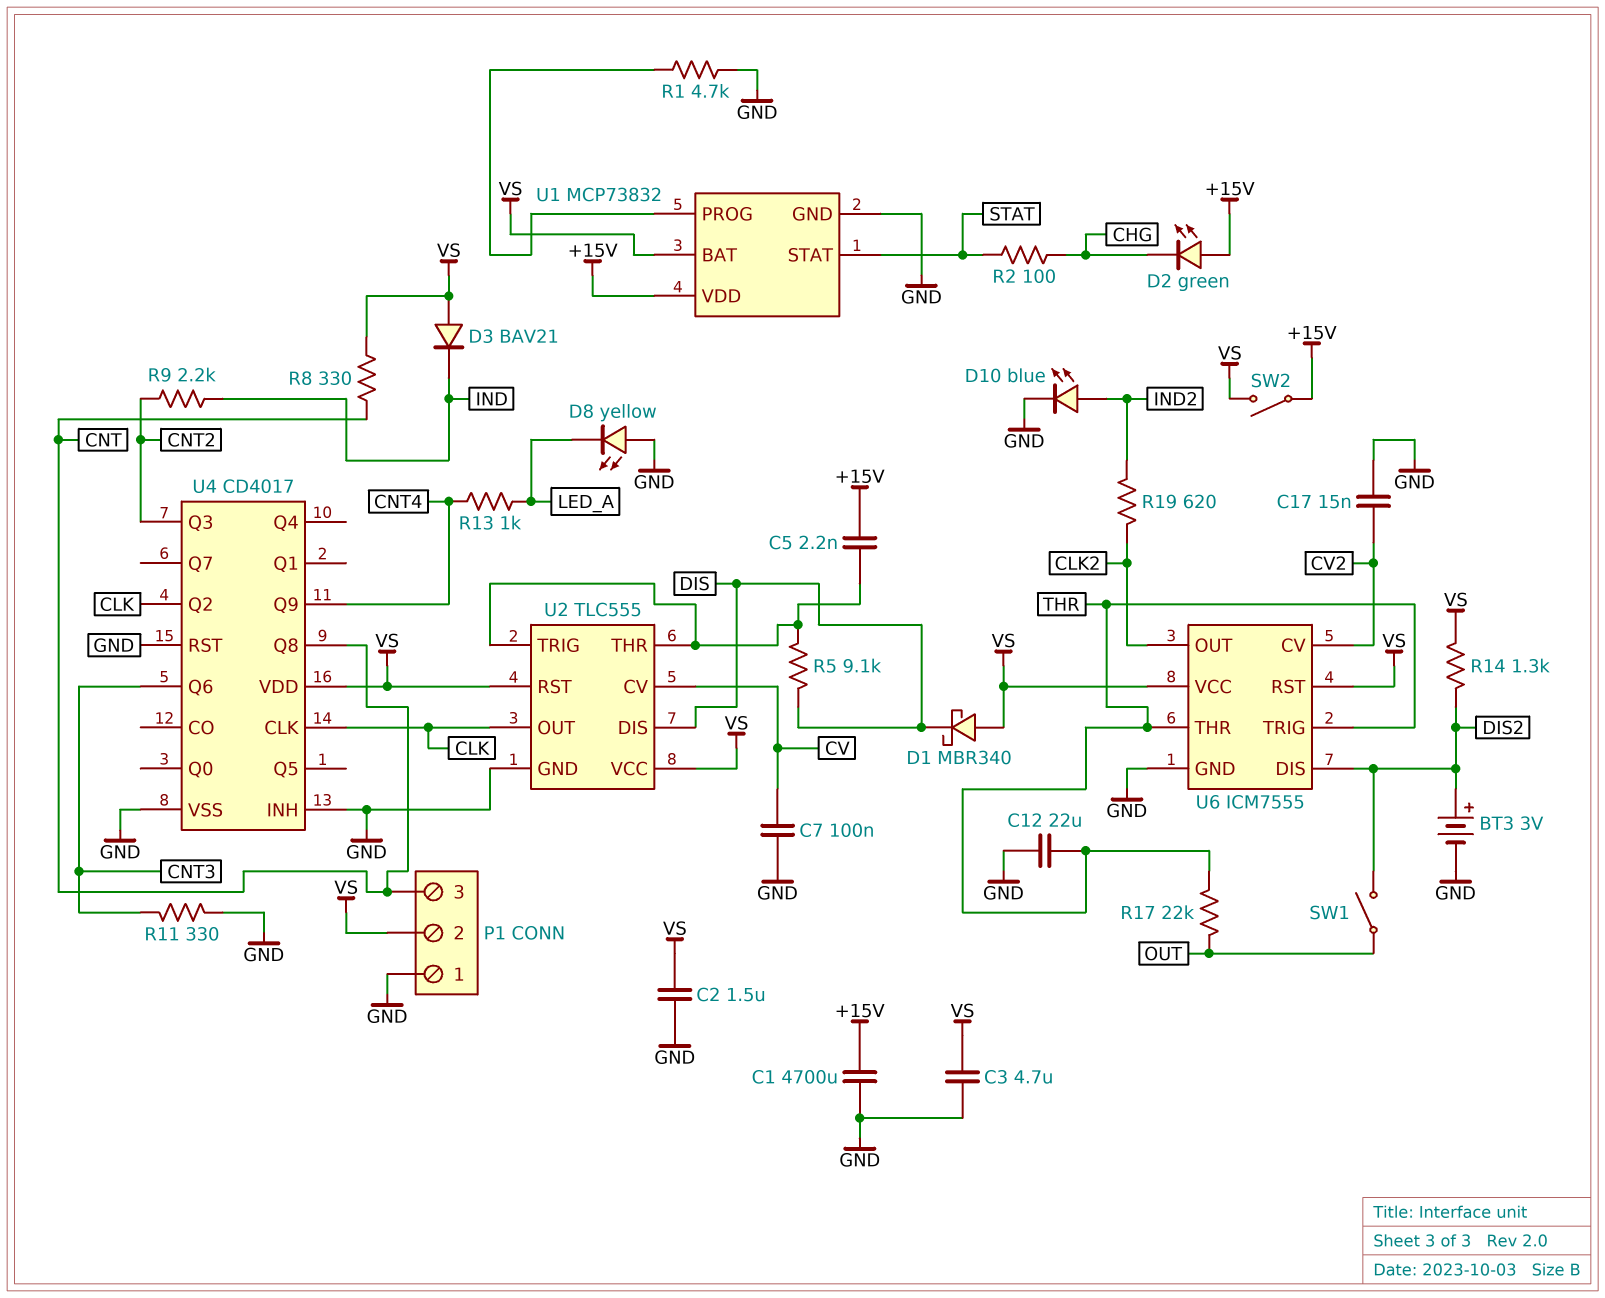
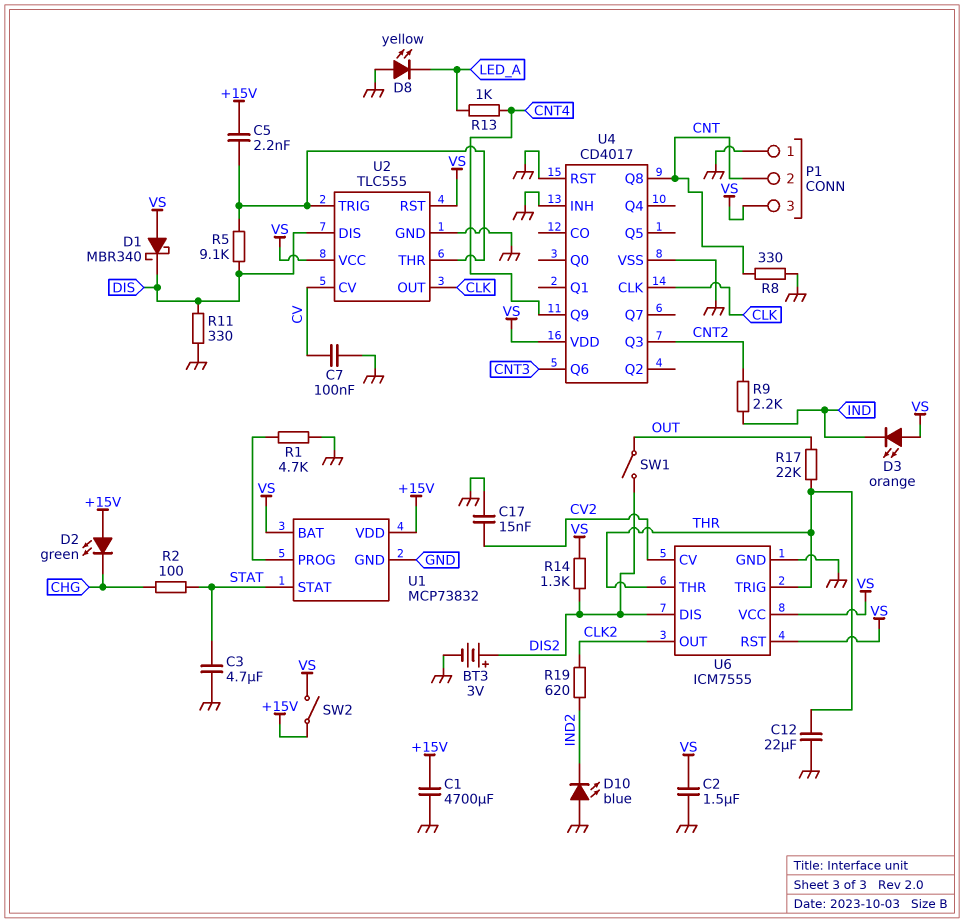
C3: 4.7uF (GND, VS) -> 4.7uF (GND, STAT)
D3: diode BAV21 (A VS, K IND) -> LED orange (A VS, K IND)
D10: LED blue (A IND2, K GND) -> LED blue (A GND, K IND2)
P1 pin 2: VS -> CNT
P1 pin 3: CNT -> VS
R8: 330 (CNT, VS) -> 330 (CNT, GND)
R11: 330 (CNT3, GND) -> 330 (DIS, GND)
U4 pin Q2: CLK -> none

